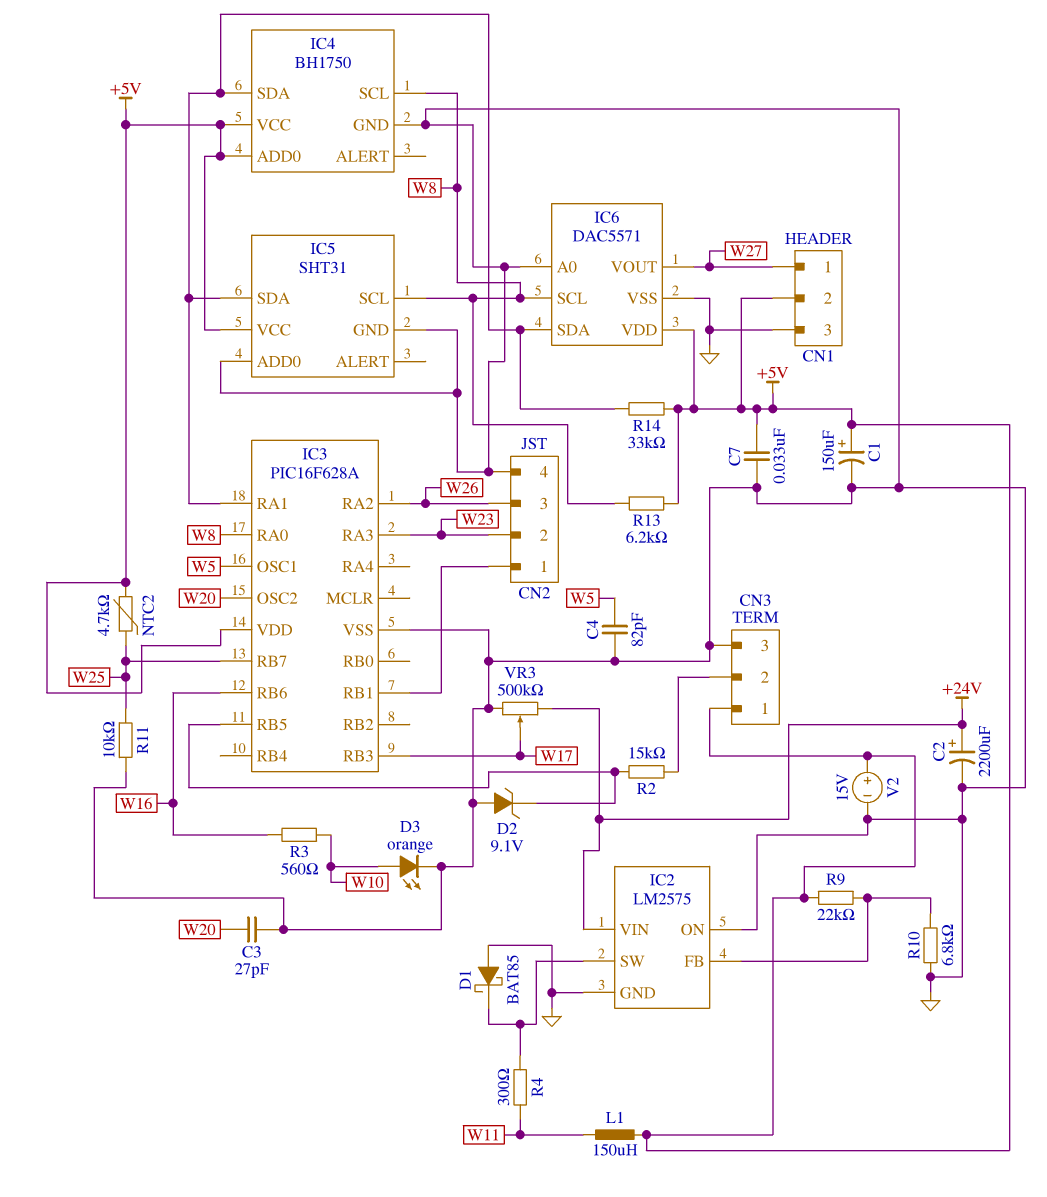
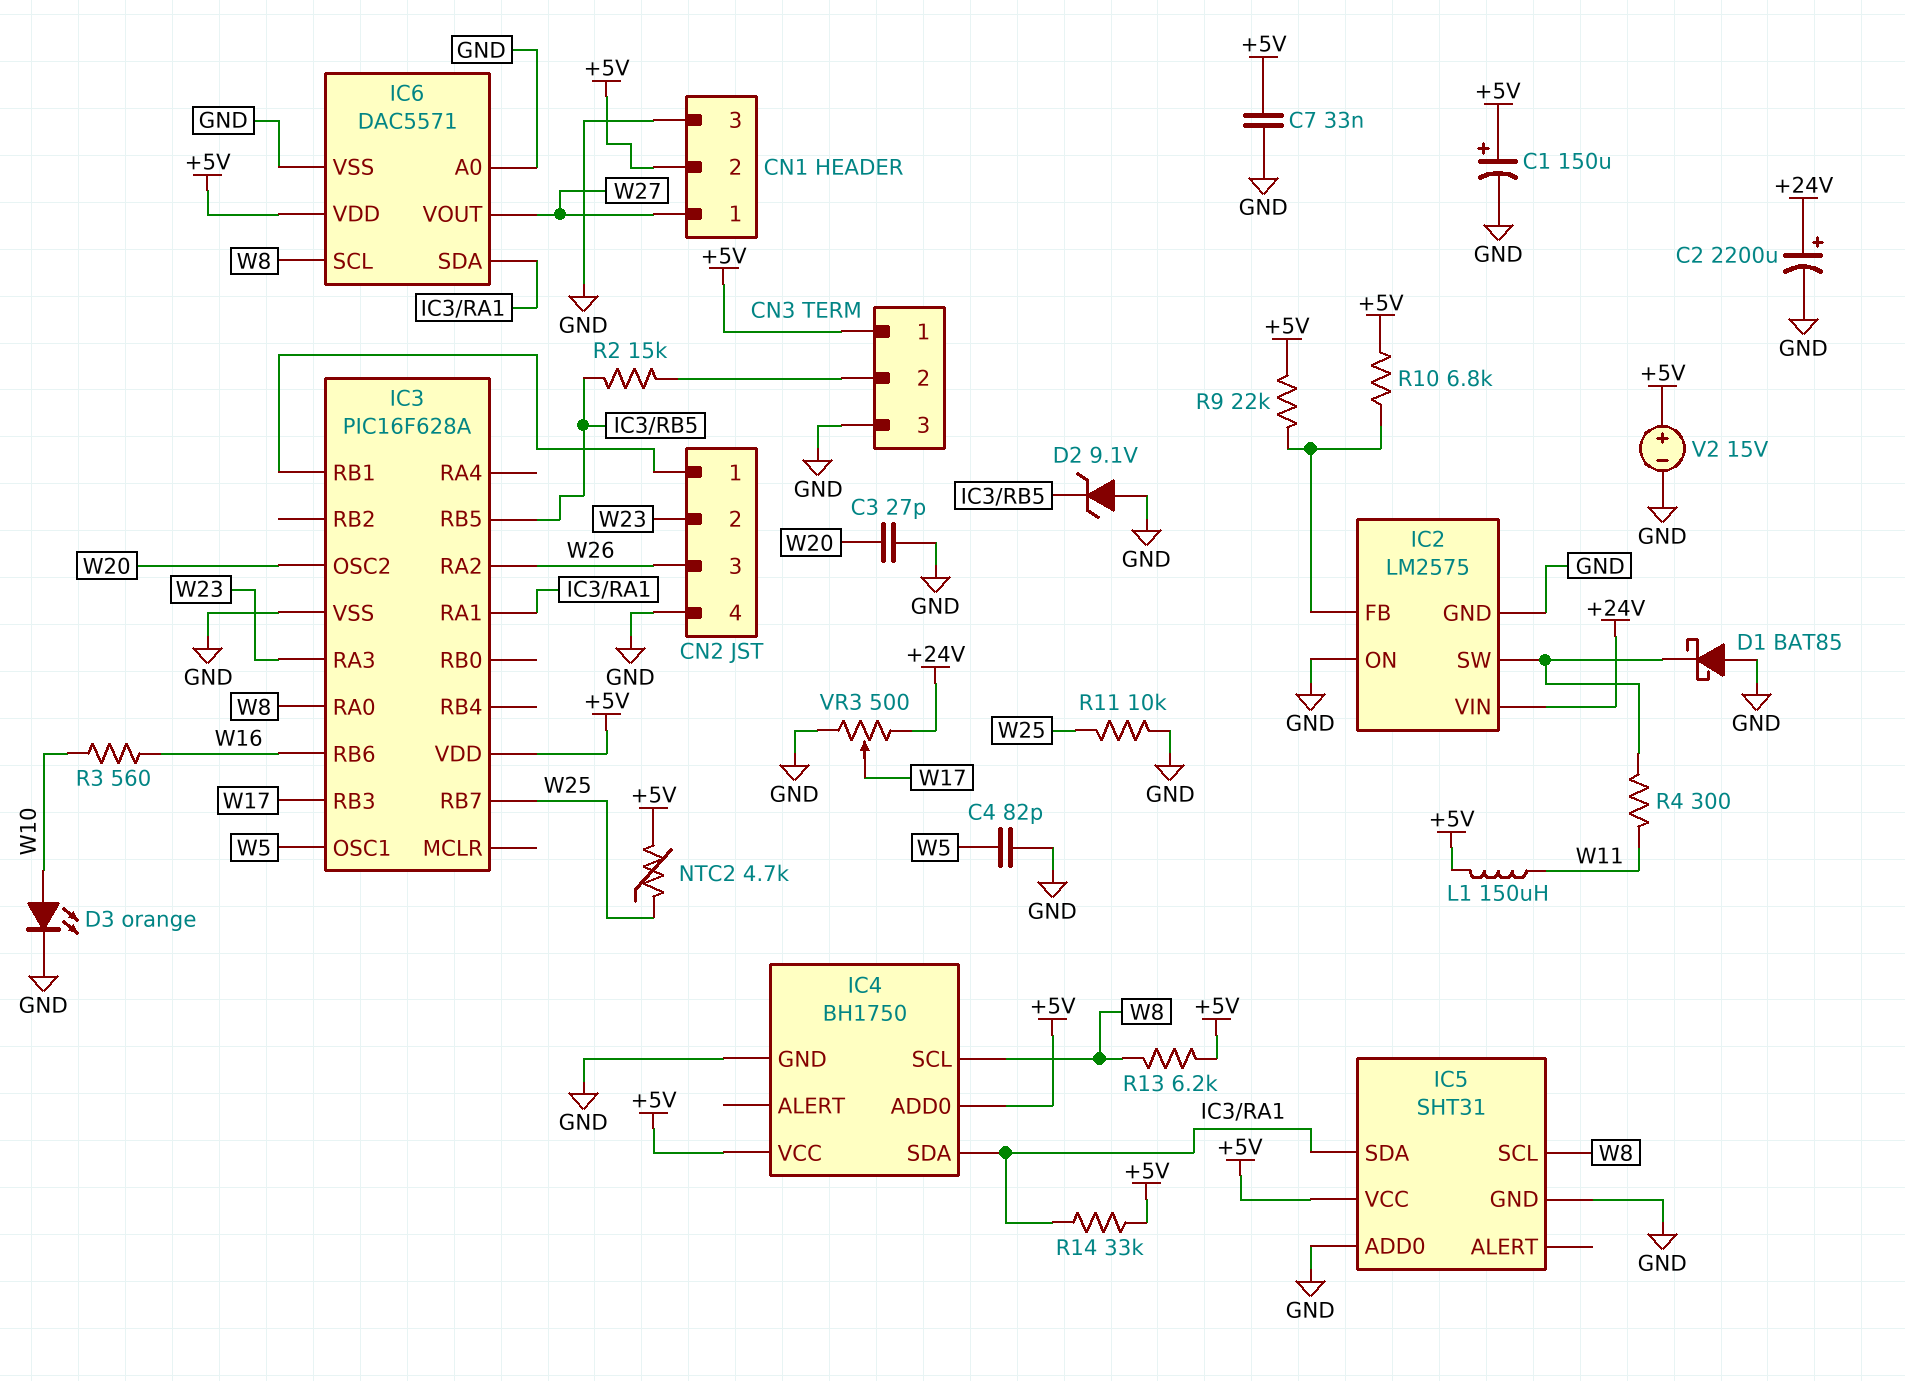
R10: 6.8k (GND, IC2/FB) -> 6.8k (+5V, IC2/FB)
VR3: 500k (+24V, GND, wiper W17) -> 500 (+24V, GND, wiper W17)

